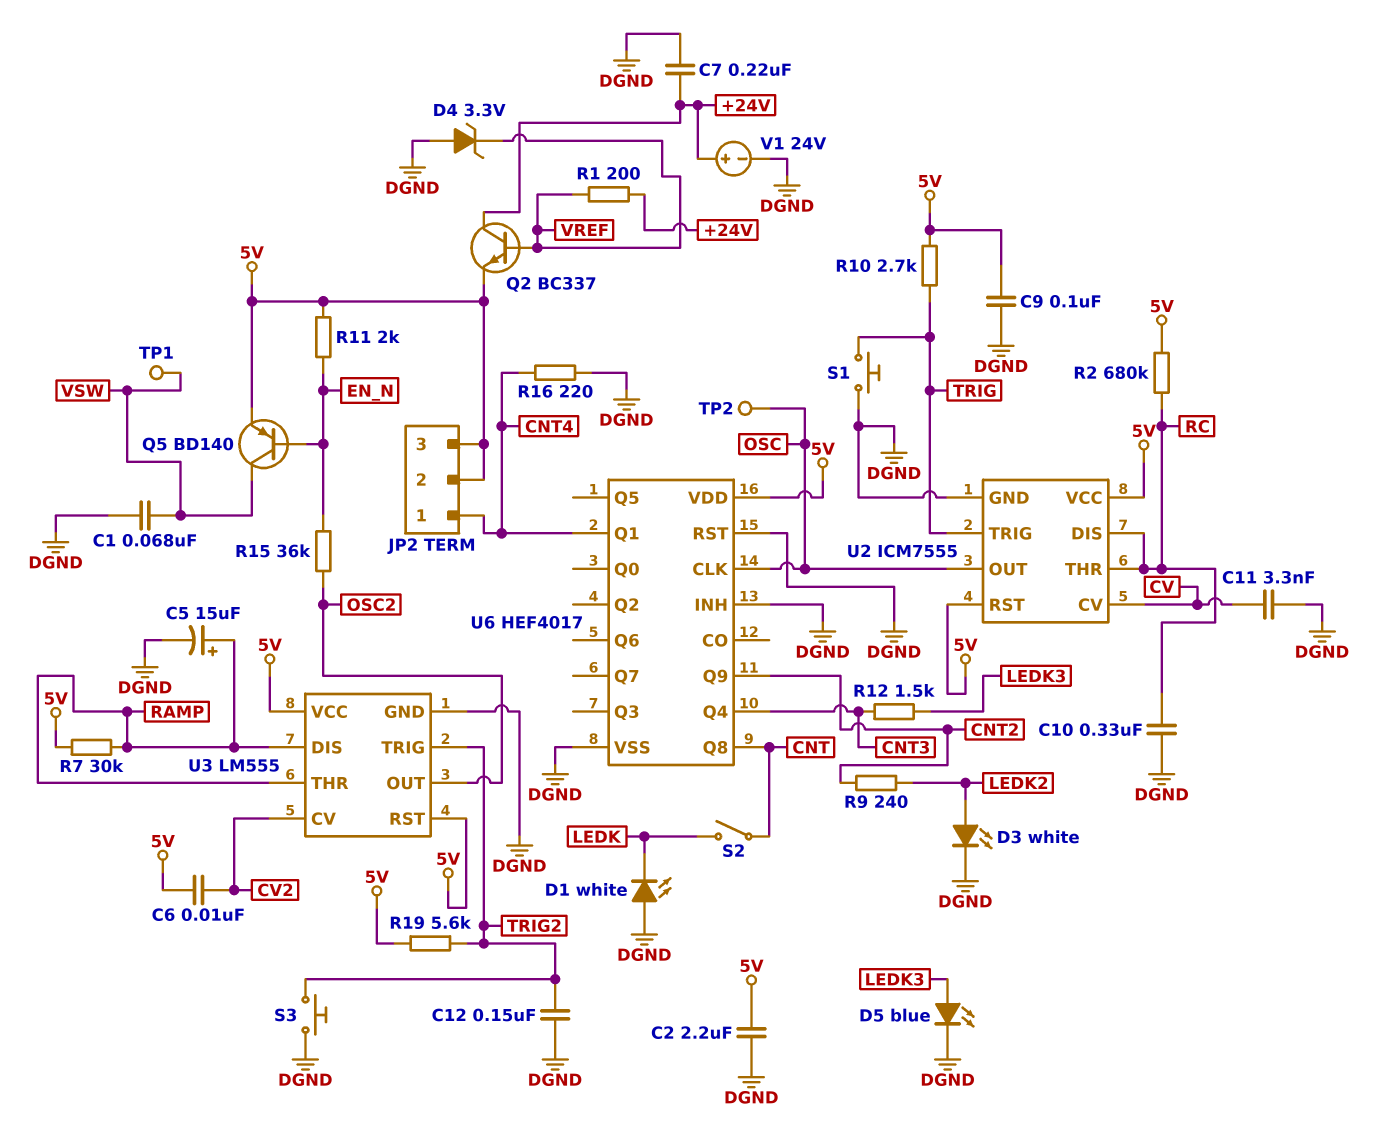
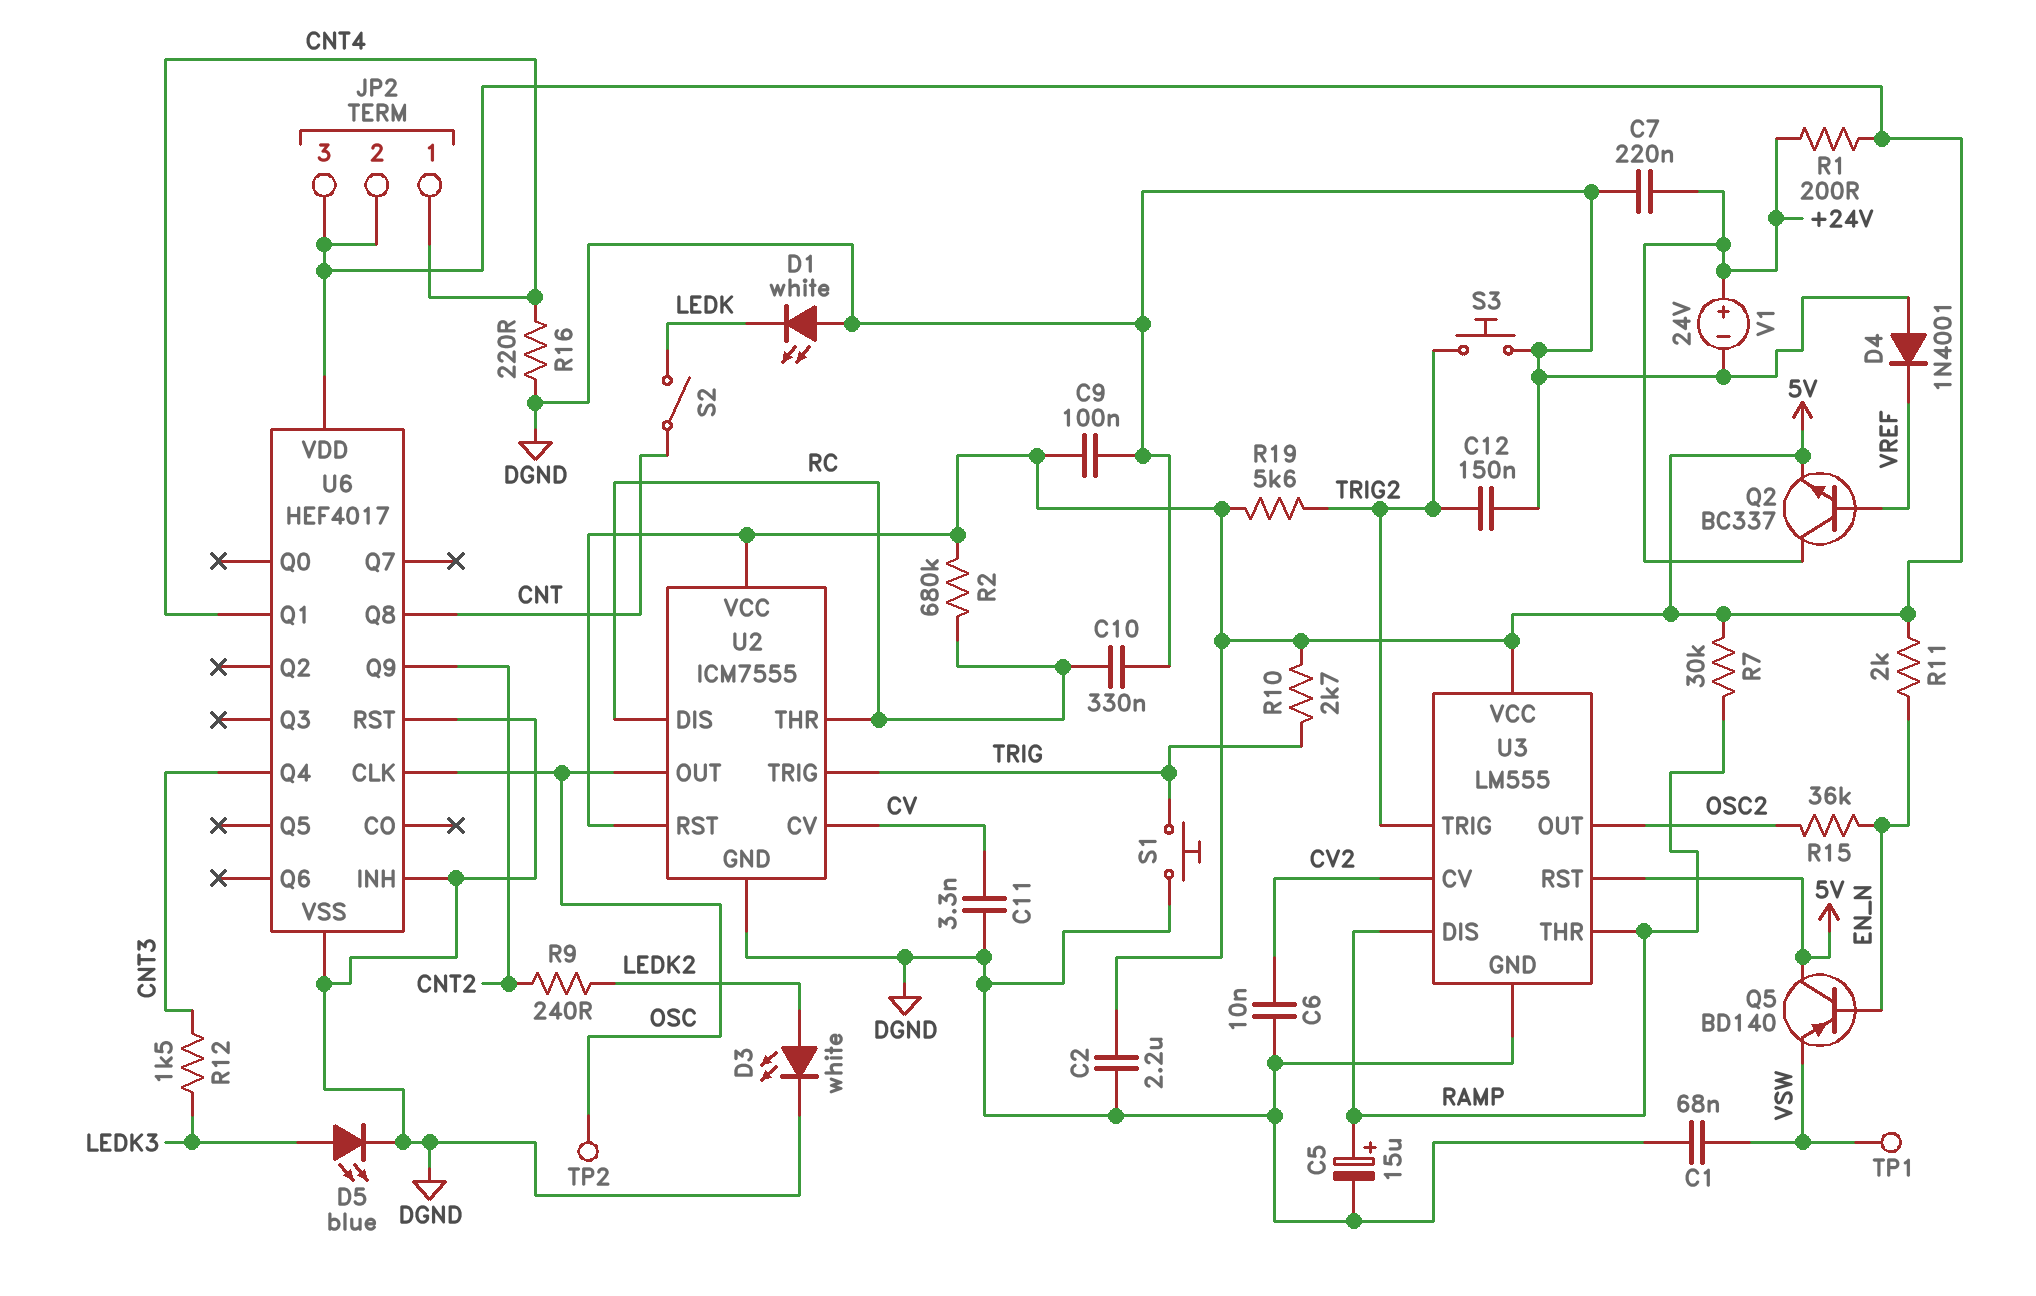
C6: 10nF (5V, CV2) -> 10nF (CV2, DGND)
D4: zener 3.3V (A DGND, K VREF) -> diode 1N4001 (A DGND, K VREF)
Q5: PNP BD140 (B EN_N, C VSW, E 5V) -> PNP BD140 (B EN_N, C 5V, E VSW)
R1: 200 (+24V, VREF) -> 200 (+24V, 5V)

